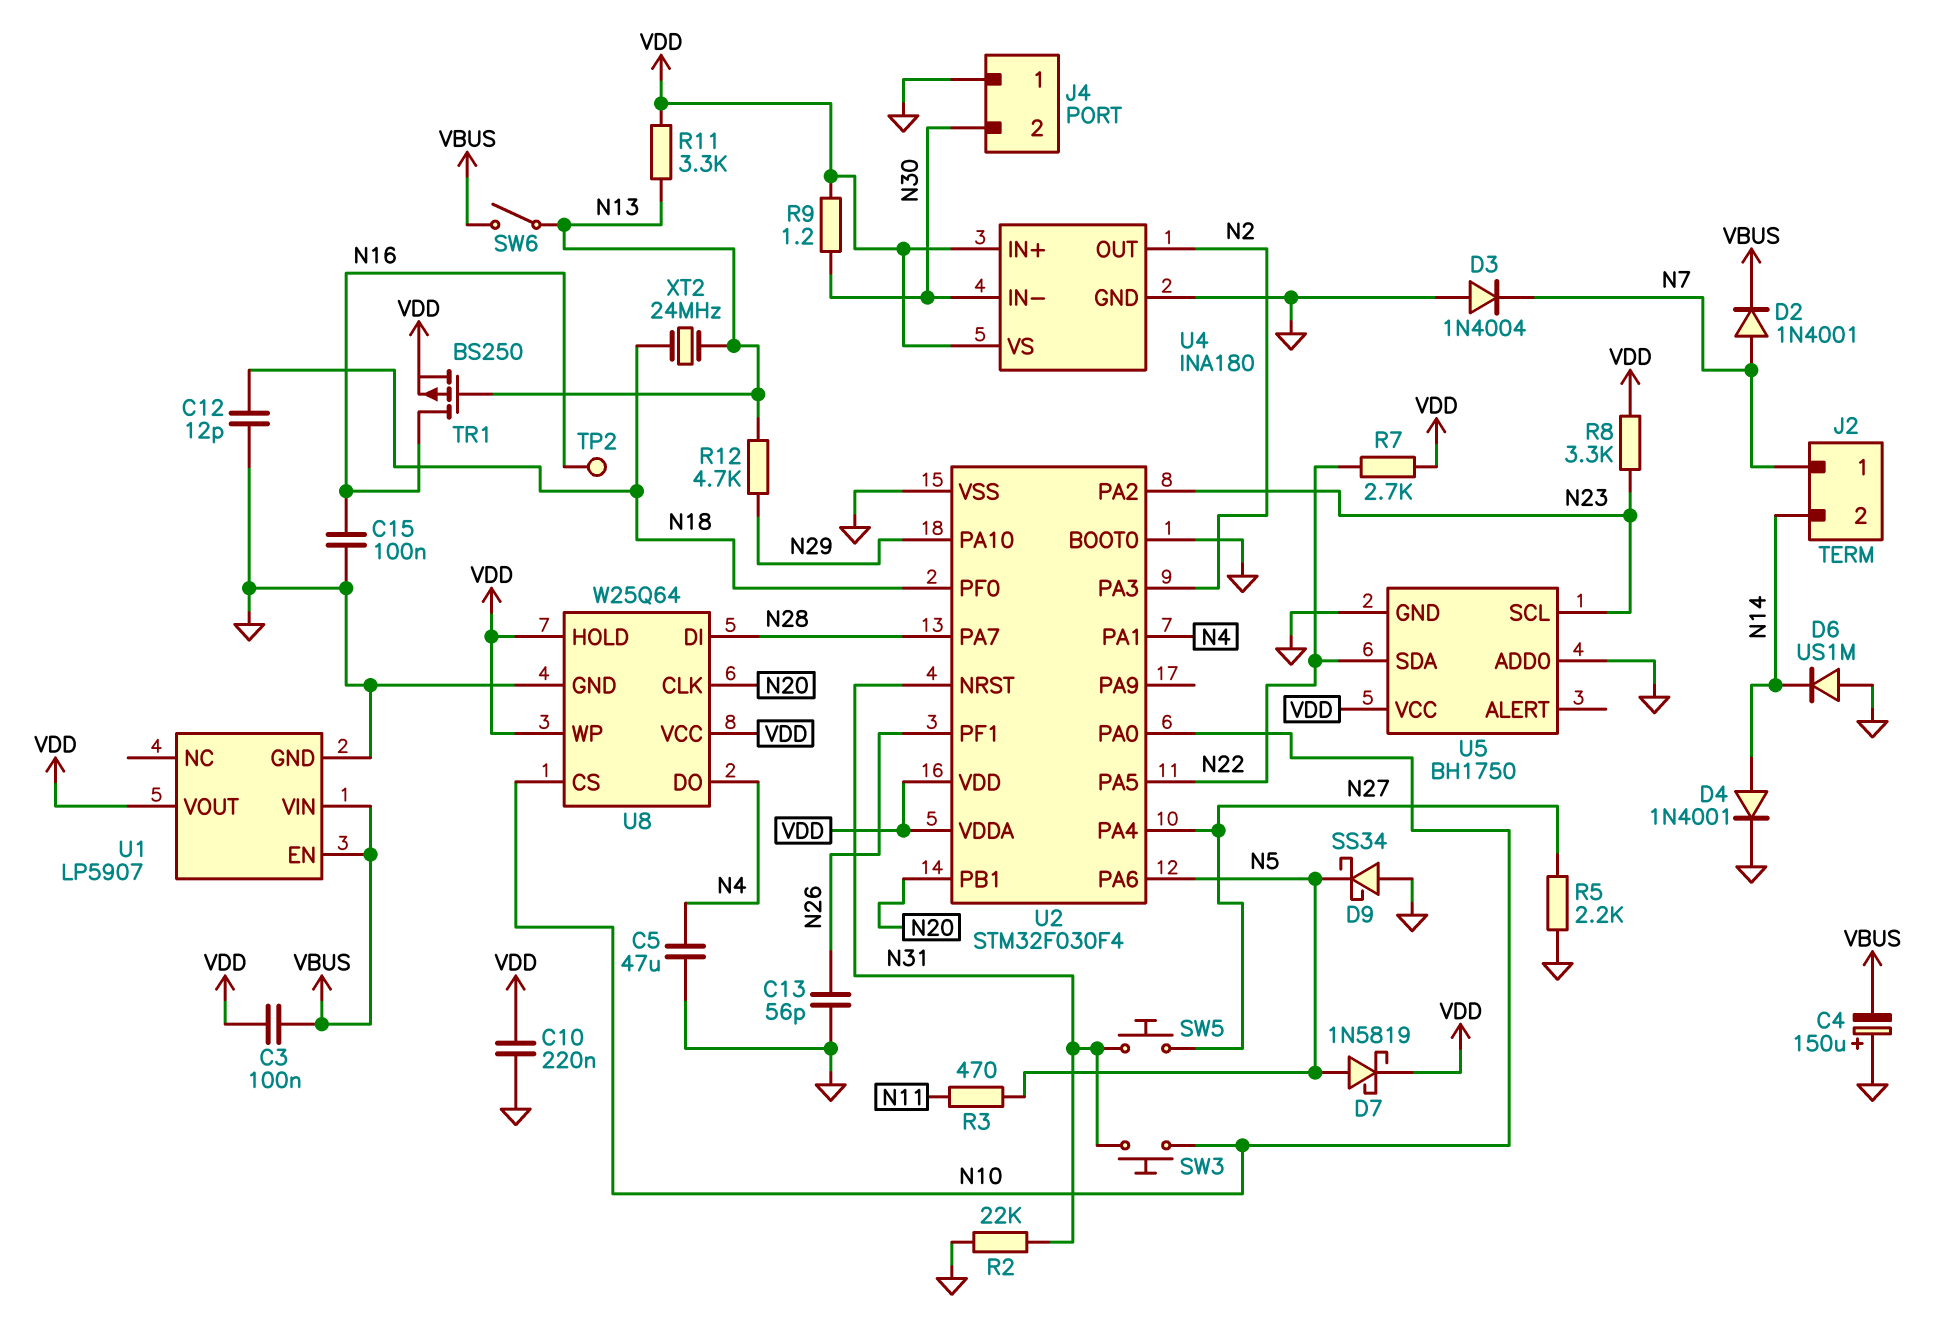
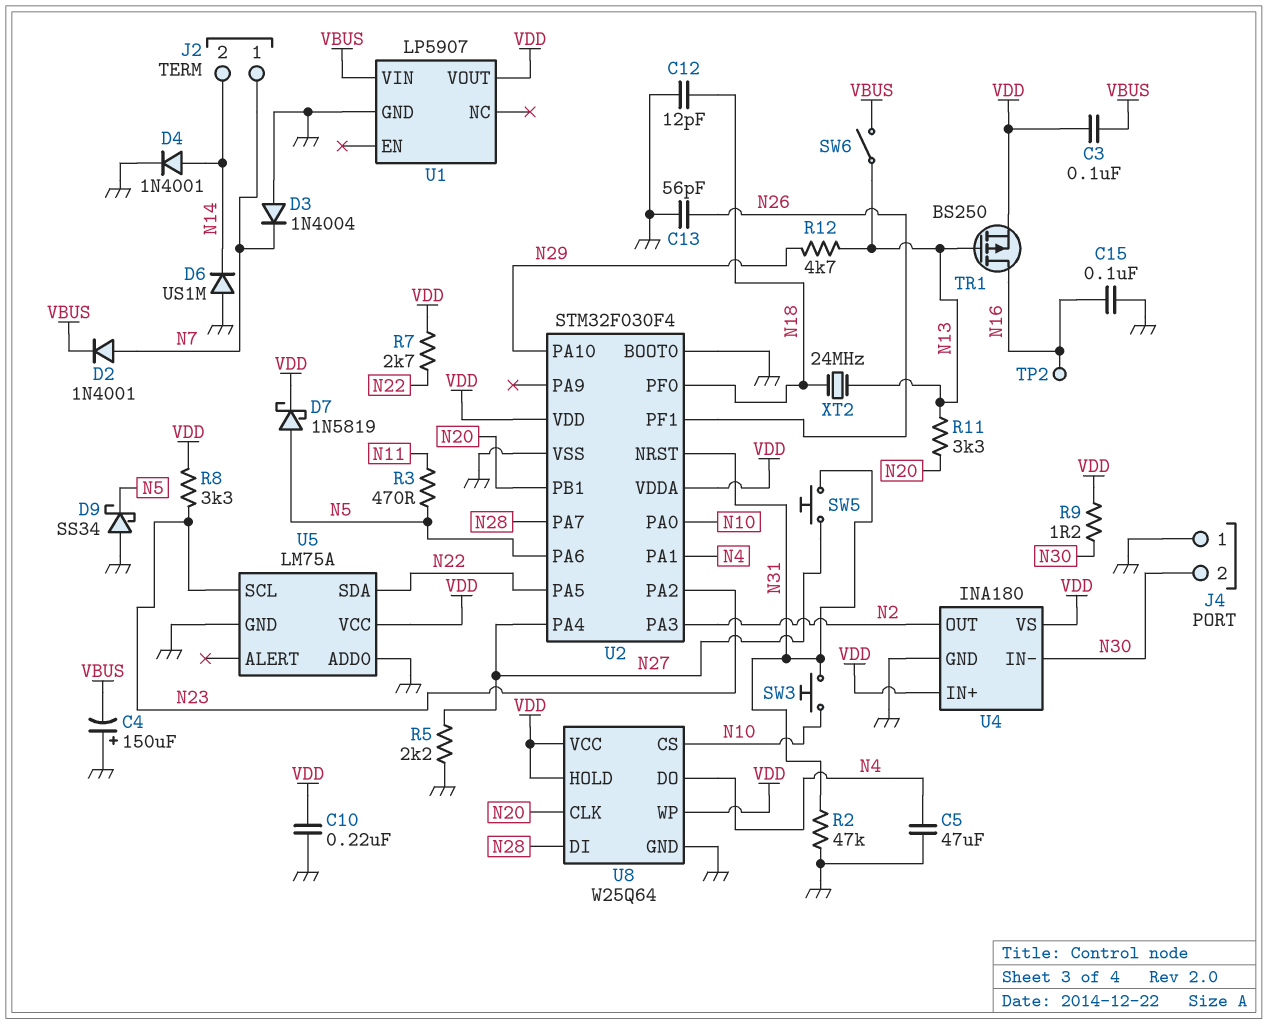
R2: 22k (GND, N31) -> 47k (GND, N31)
R11: 3.3k (N13, VDD) -> 3.3k (N13, N20)
U1 pin EN: VBUS -> none
U5: BH1750 -> LM75A

